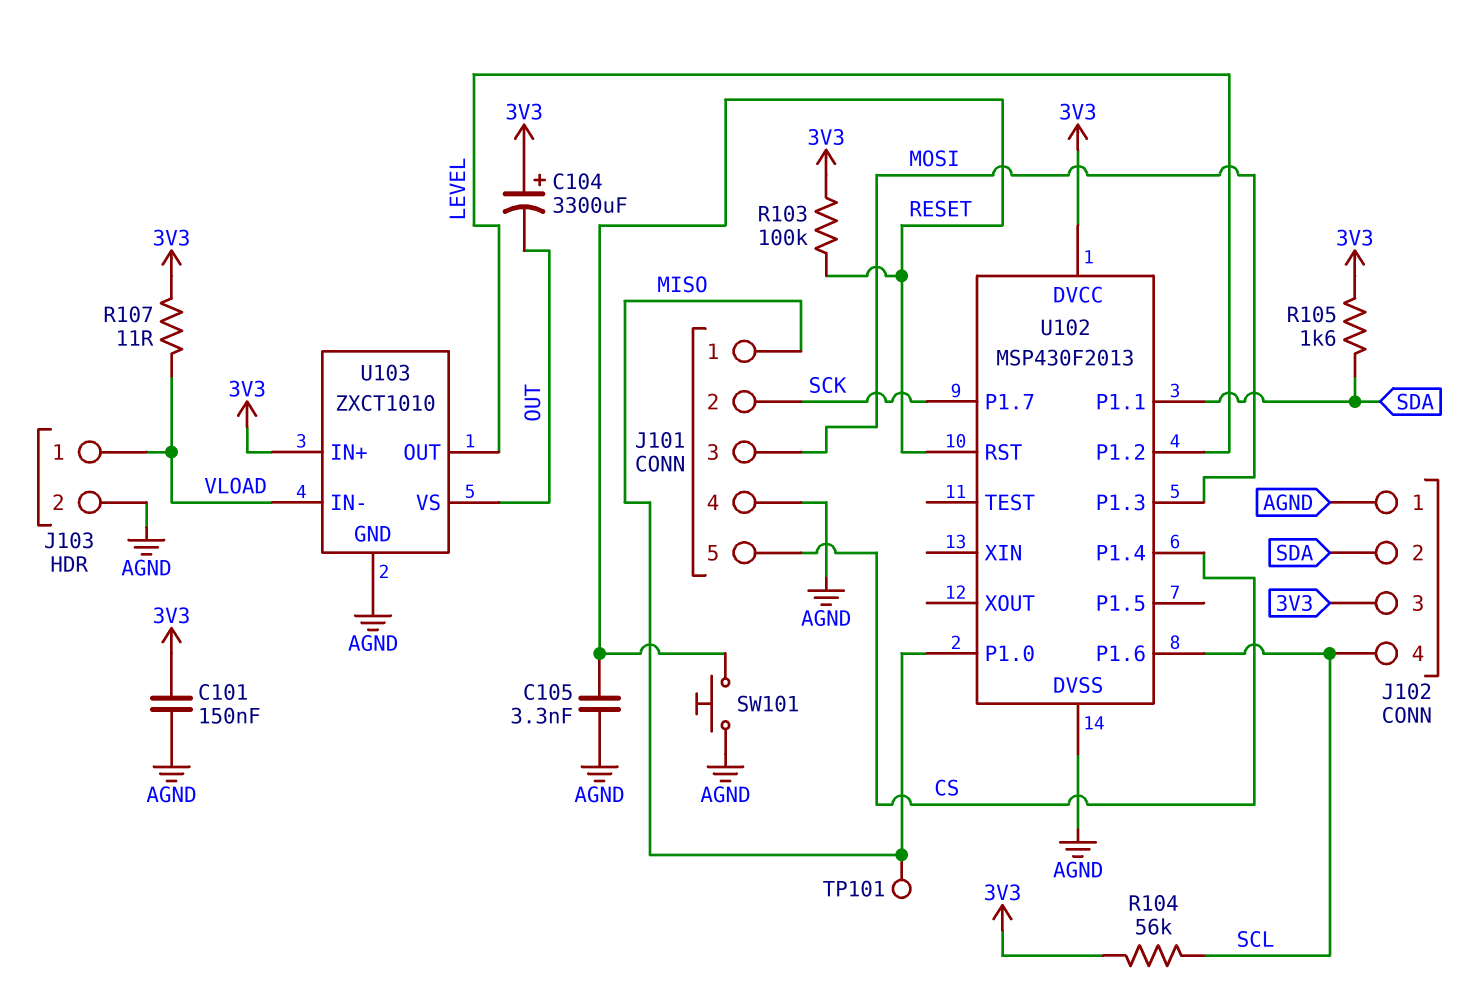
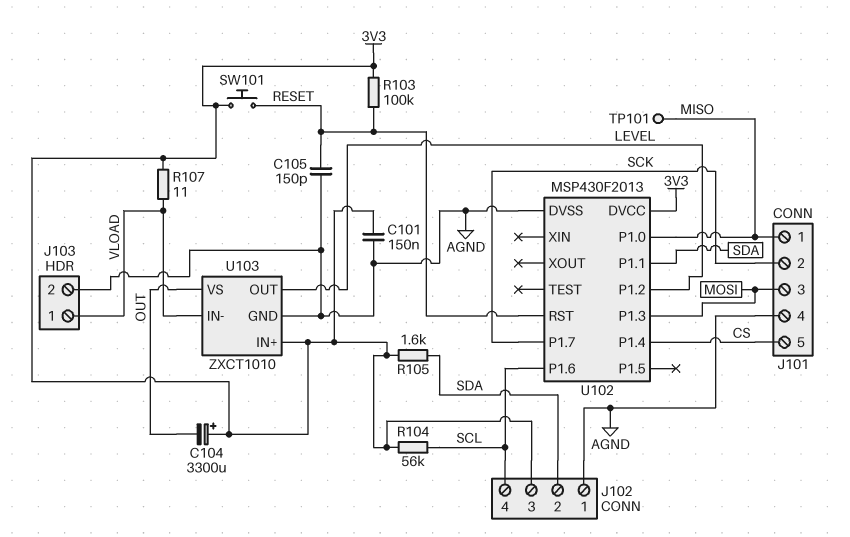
C105: 3.3nF (AGND, RESET) -> 150pF (AGND, RESET)
SW101: button (AGND, RESET) -> button (3V3, RESET)

